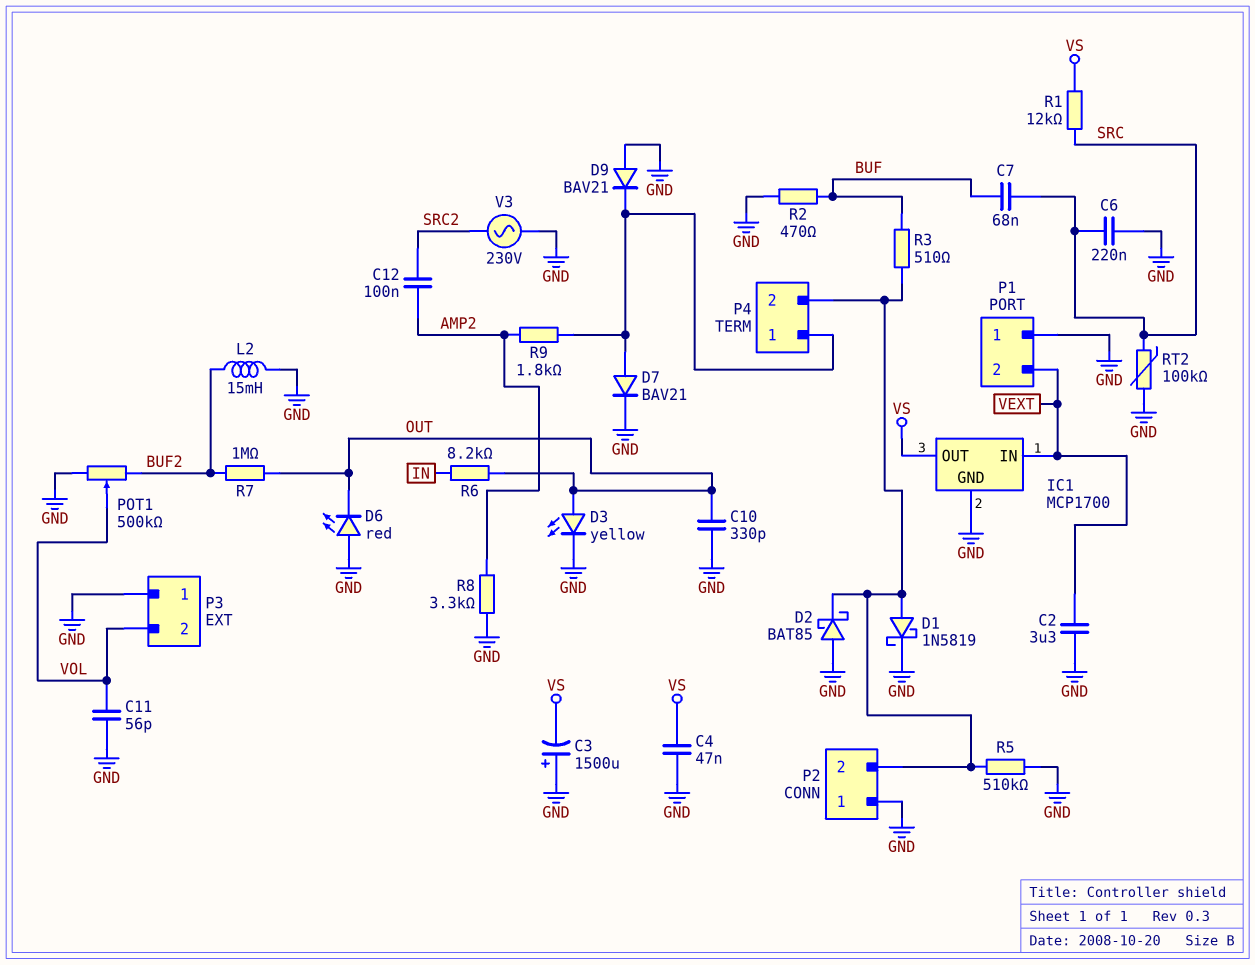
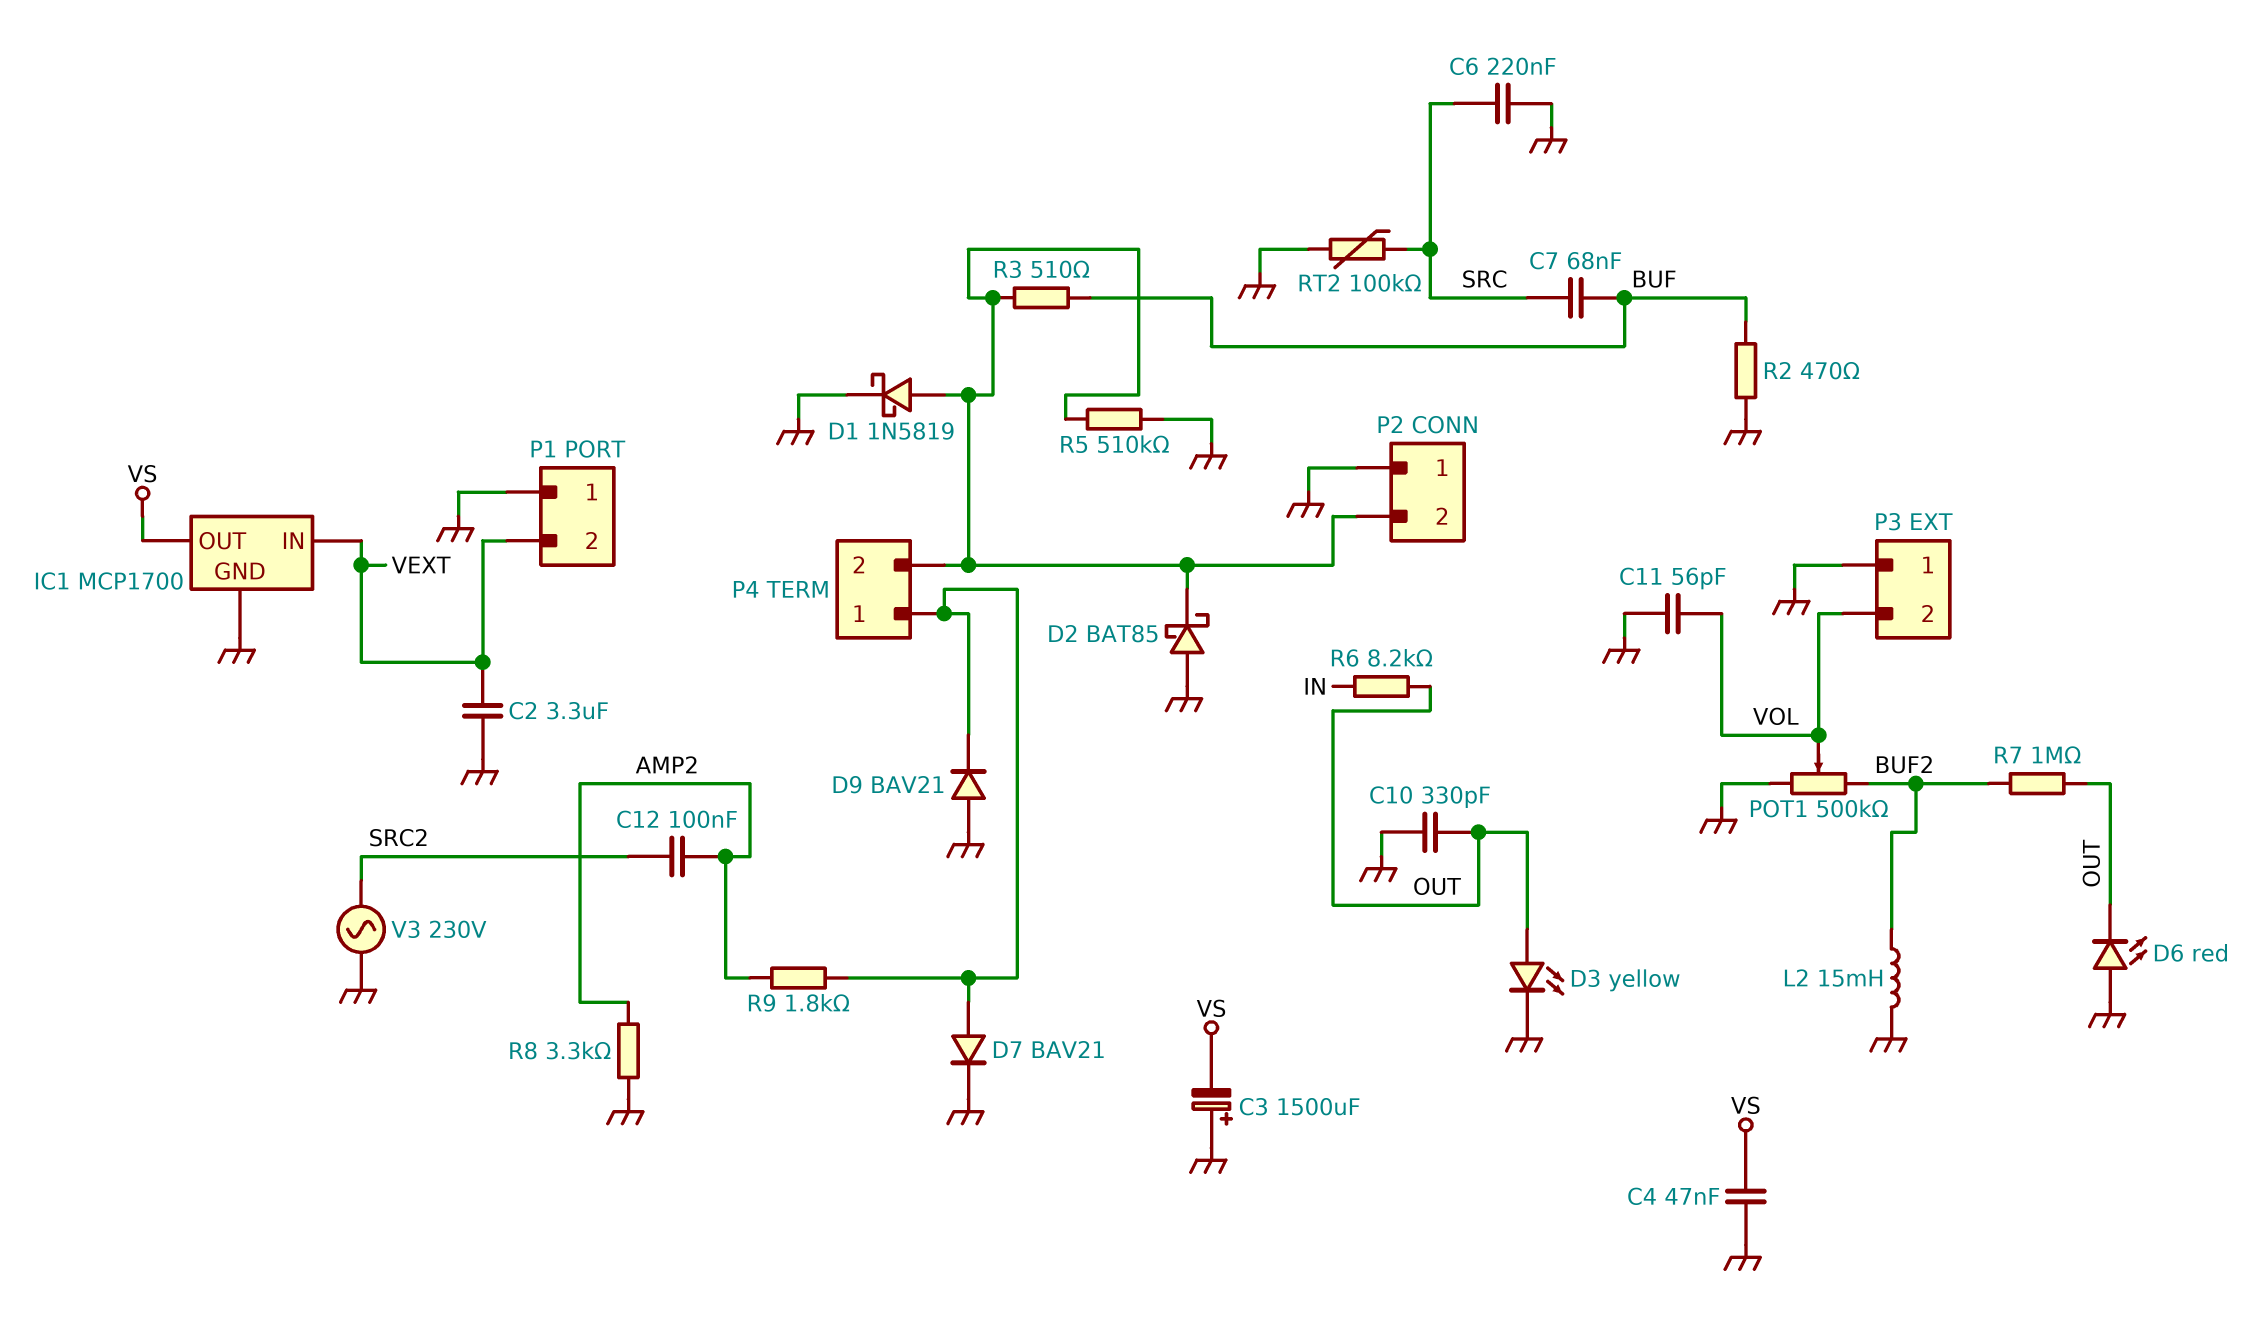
R1: 12k (SRC, VS) -> none

